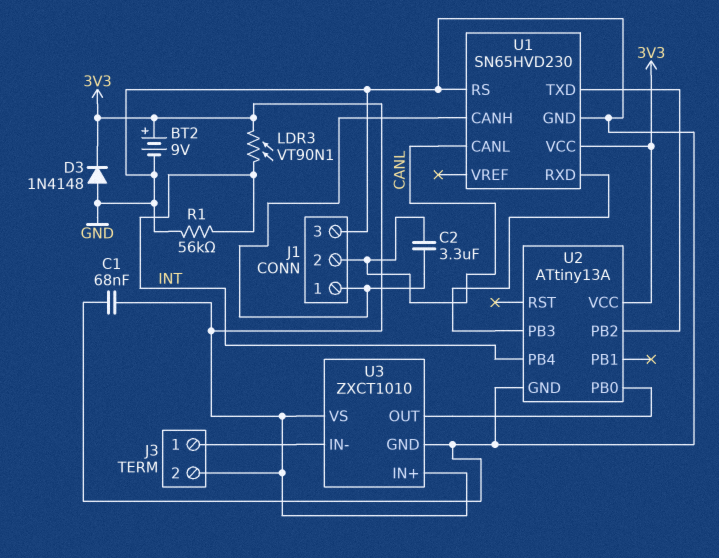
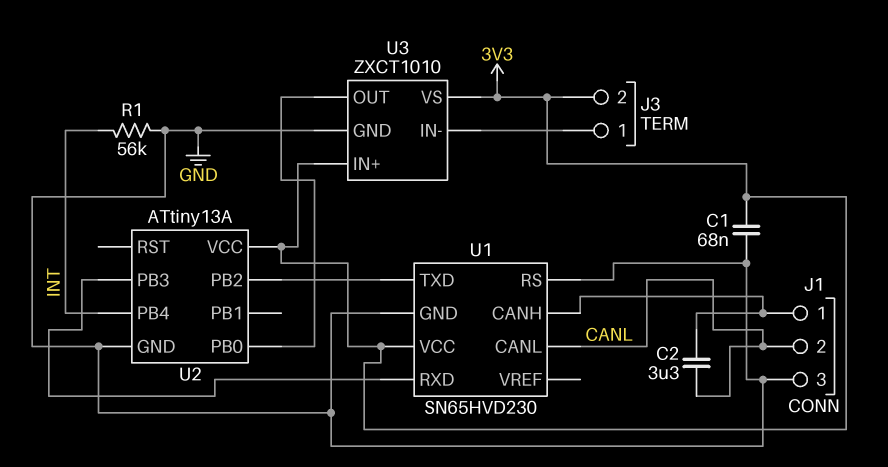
BT2: 9V (plus 3V3, minus GND) -> none
D3: diode 1N4148 (A GND, K 3V3) -> none
LDR3: VT90N1 (3V3, INT) -> none

